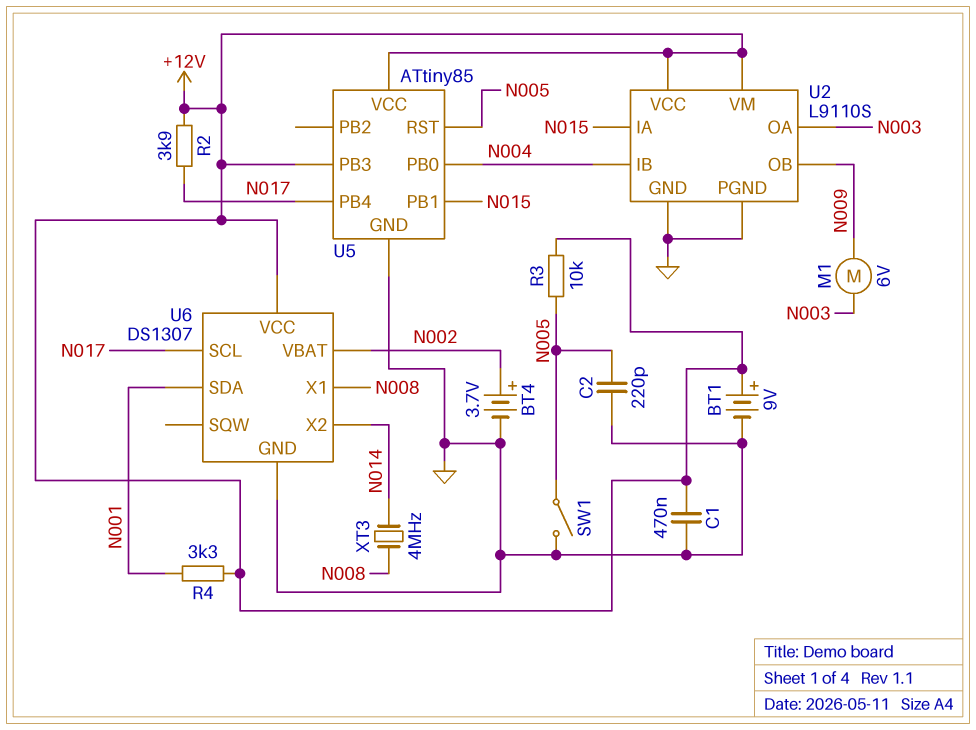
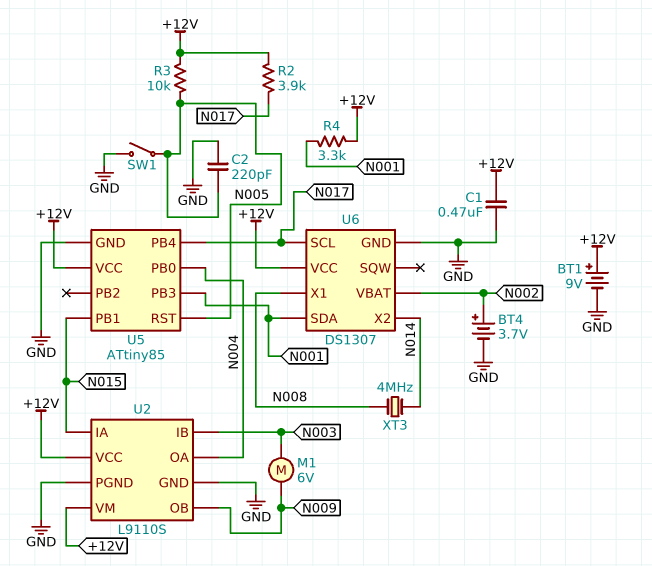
U2 pin IB: N004 -> N003
U2 pin OA: N003 -> N004
U5 pin PB3: +12V -> N001

